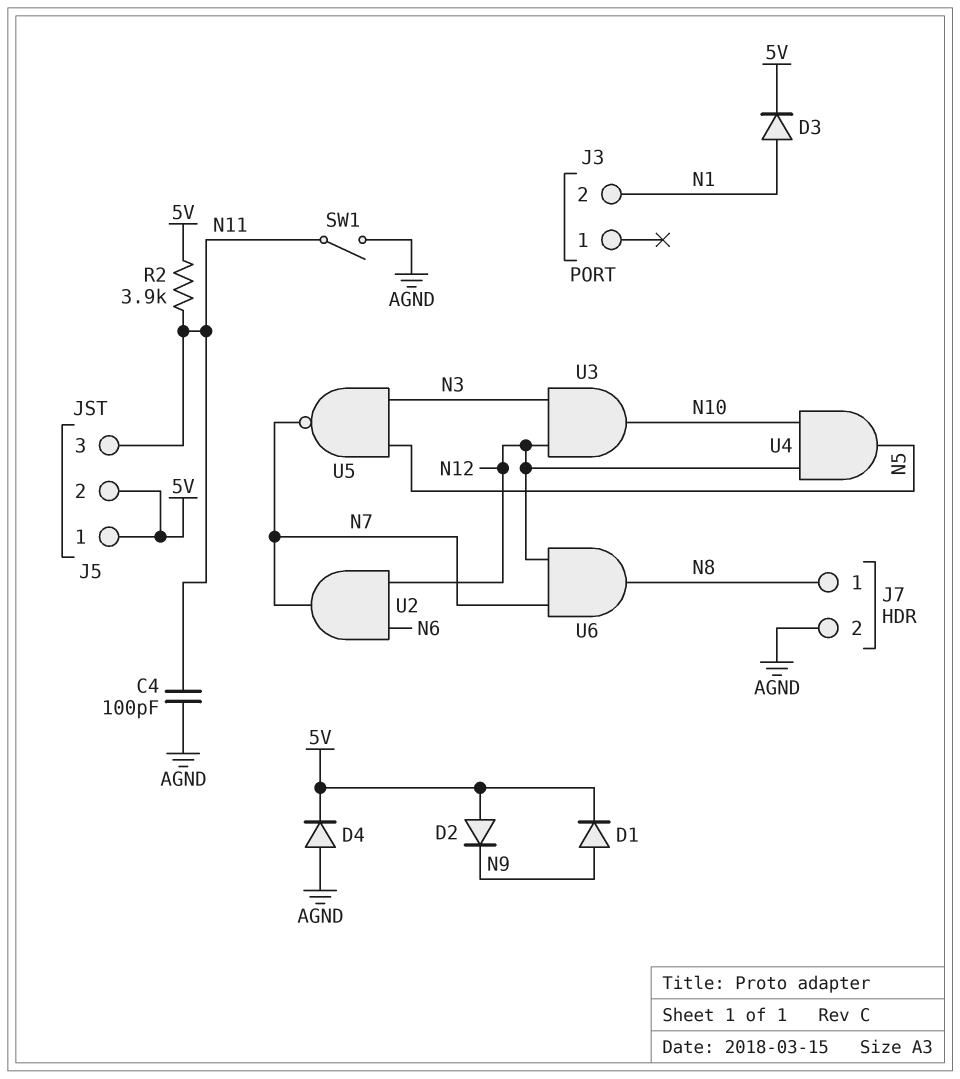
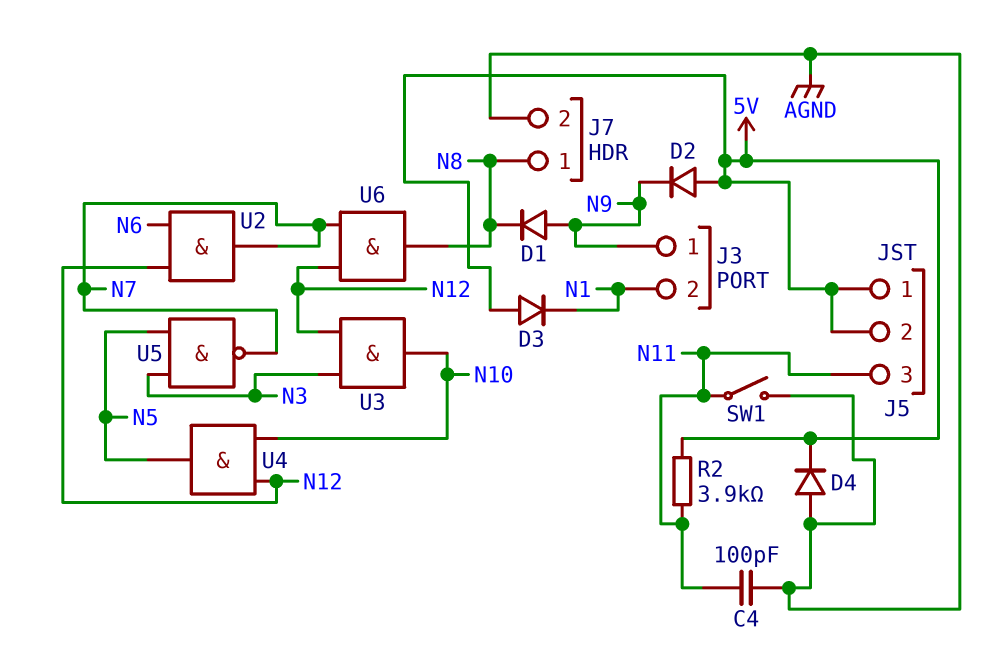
D1: diode (A N9, K 5V) -> diode (A N9, K N8)
D3: diode (A N1, K 5V) -> diode (A 5V, K N1)
J3 pin 1: none -> N9

